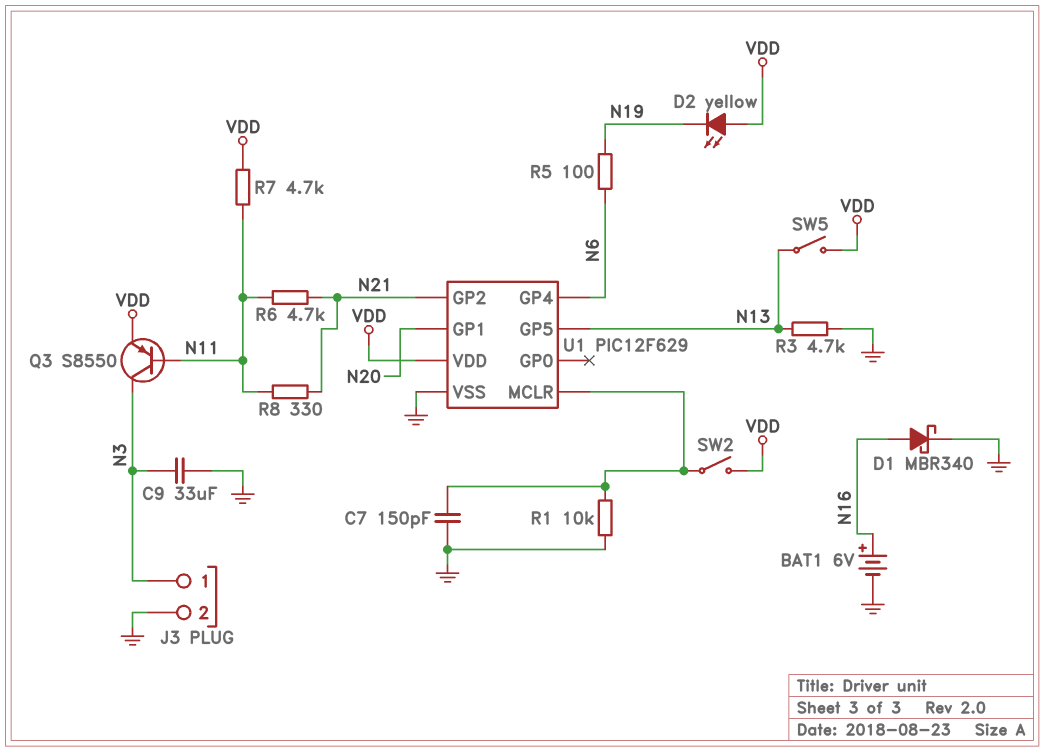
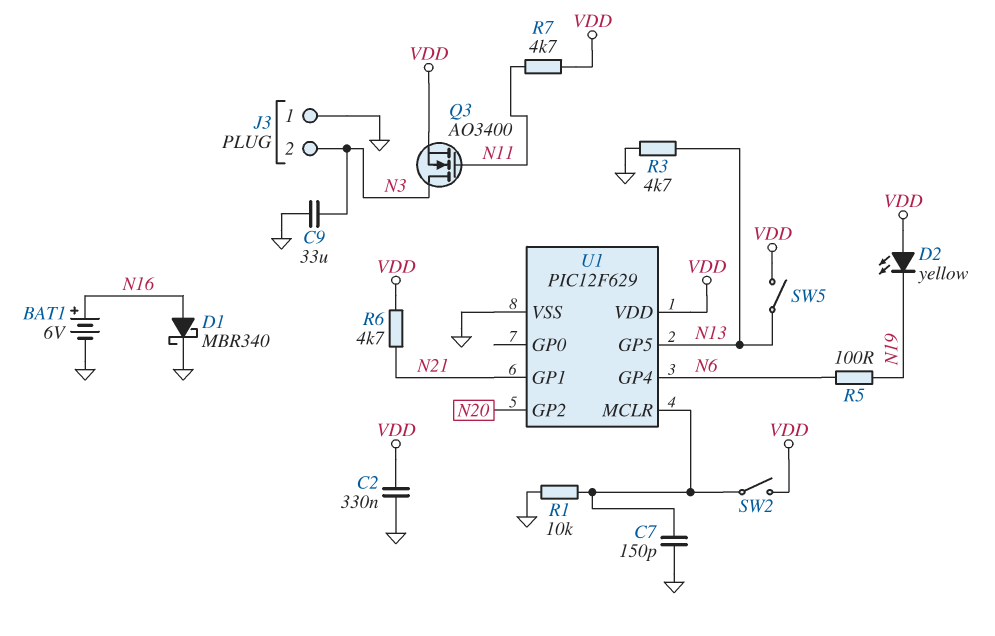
C2: none -> 330nF (GND, VDD)
J3 pin 1: N3 -> GND
J3 pin 2: GND -> N3
Q3: PNP S8550 (B N11, C N3, E VDD) -> NMOS AO3400 (G N11, D N3, S VDD)
R6: 4.7k (N11, N21) -> 4.7k (N21, VDD)
R8: 330 (N11, N21) -> none
U1 pin GP1: N20 -> N21
U1 pin GP2: N21 -> N20

